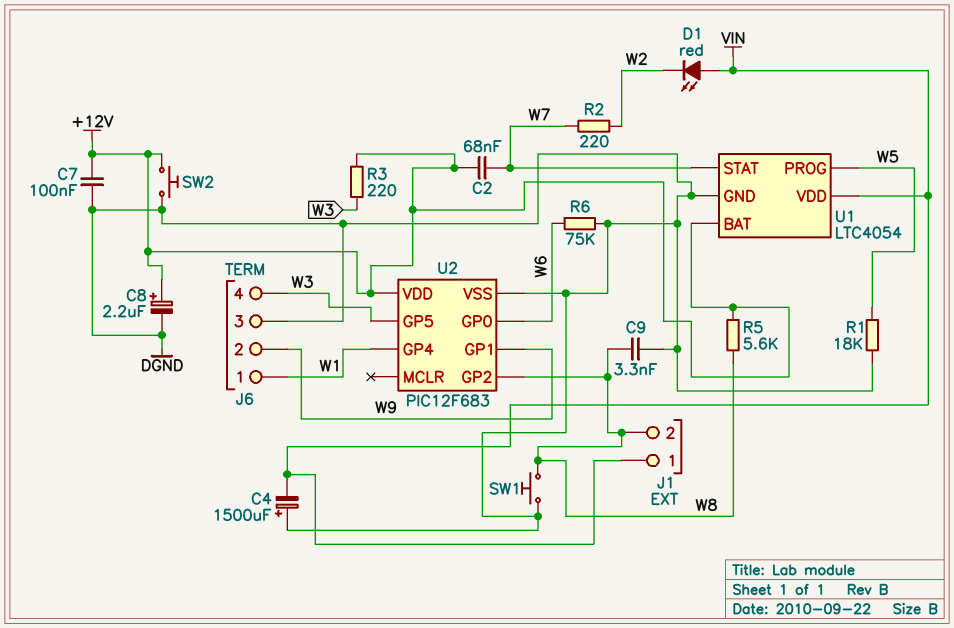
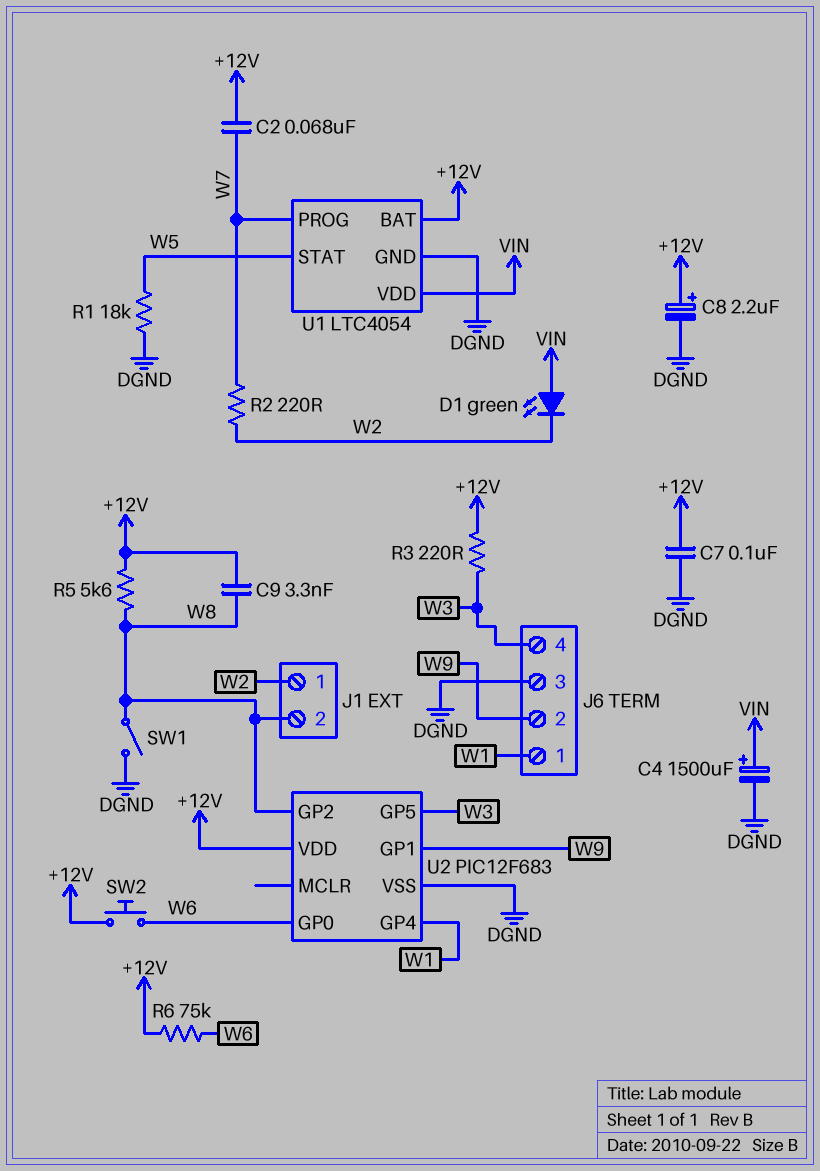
C4: 1500uF (plus DGND, minus VIN) -> 1500uF (plus VIN, minus DGND)
C9: 3.3nF (DGND, W8) -> 3.3nF (+12V, W8)
D1: LED red (A VIN, K W2) -> LED green (A VIN, K W2)
J1 pin 1: VIN -> W2
R6: 75k (DGND, W6) -> 75k (+12V, W6)
SW1: button (DGND, W8) -> switch (DGND, W8)
SW2: button (+12V, DGND) -> button (+12V, W6)
U1 pin PROG: W5 -> W7
U1 pin STAT: W7 -> W5

